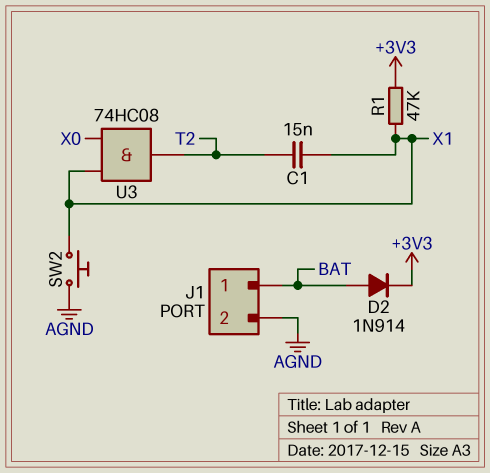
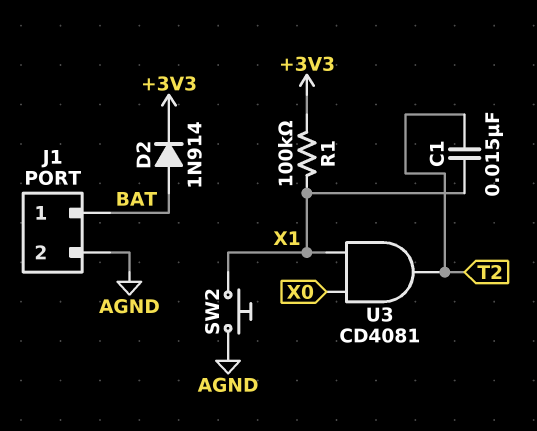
R1: 47k (+3V3, X1) -> 100k (+3V3, X1)
U3: AND 74HC08 (in X0, in X1, out T2) -> AND CD4081 (in X0, in X1, out T2)

